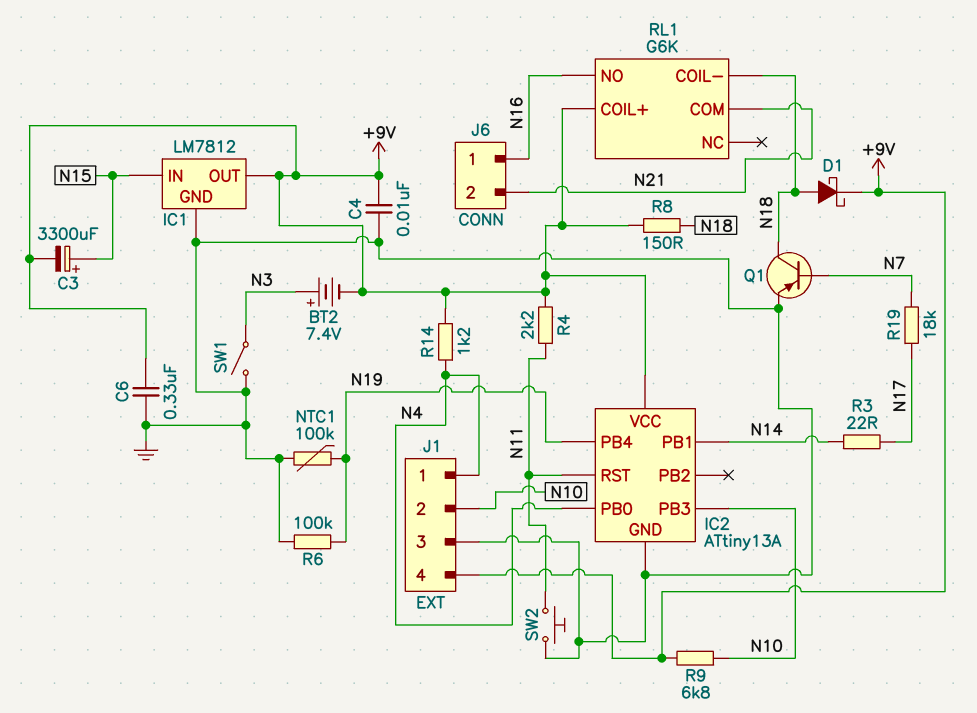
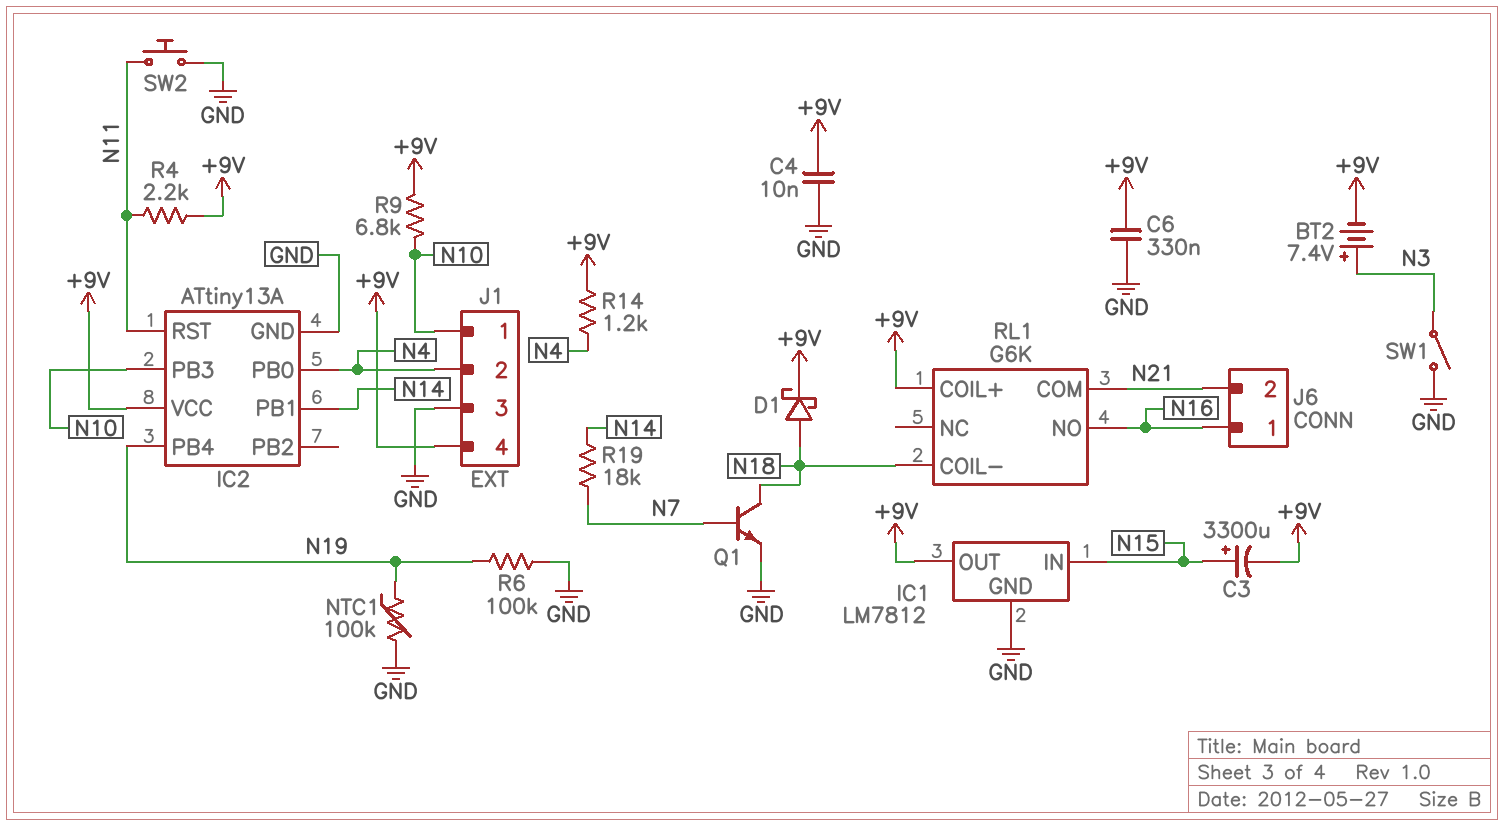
J1 pin 1: N4 -> N10
J1 pin 2: N10 -> N4
Q1: PNP (B N7, C N18, E GND) -> NPN (B N7, C N18, E GND)
R3: 22 (N14, N17) -> none
R8: 150 (+9V, N18) -> none
R19: 18k (N7, N17) -> 18k (N7, N14)

